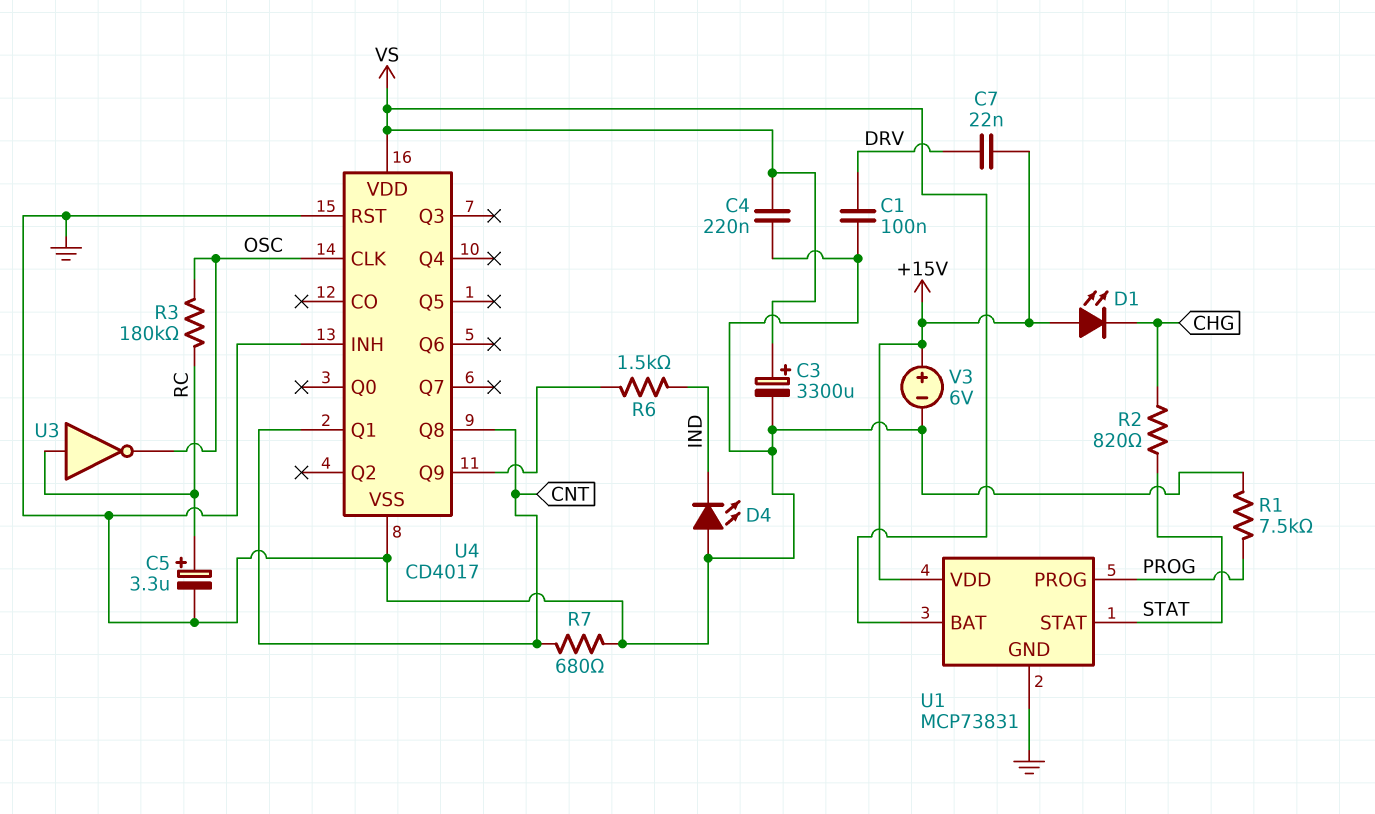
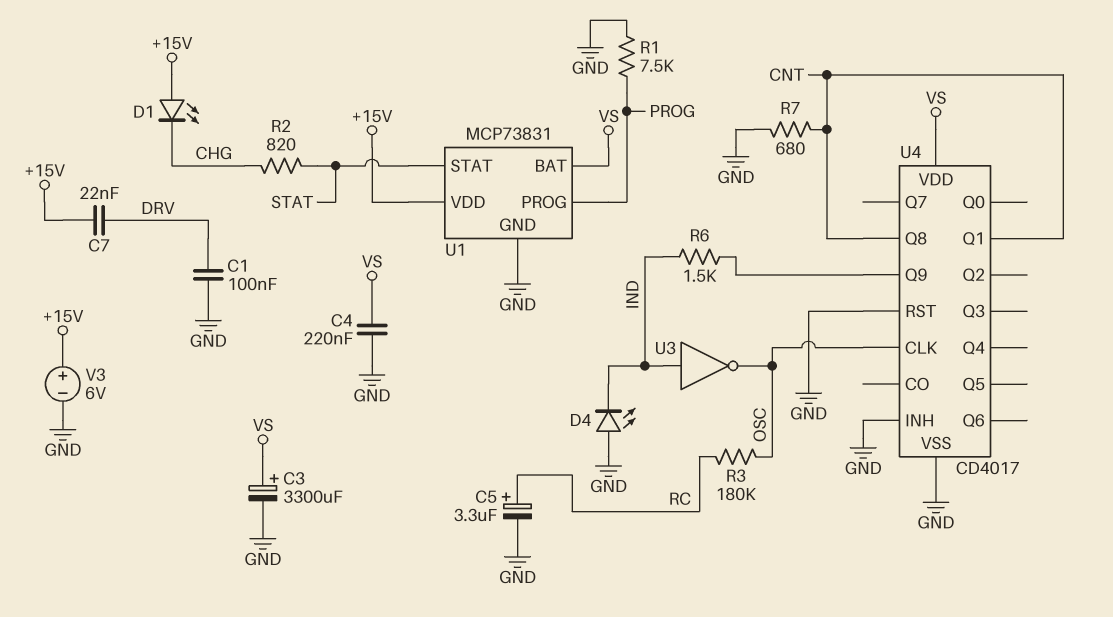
U3: NOT (in RC, out OSC) -> NOT (in IND, out OSC)

